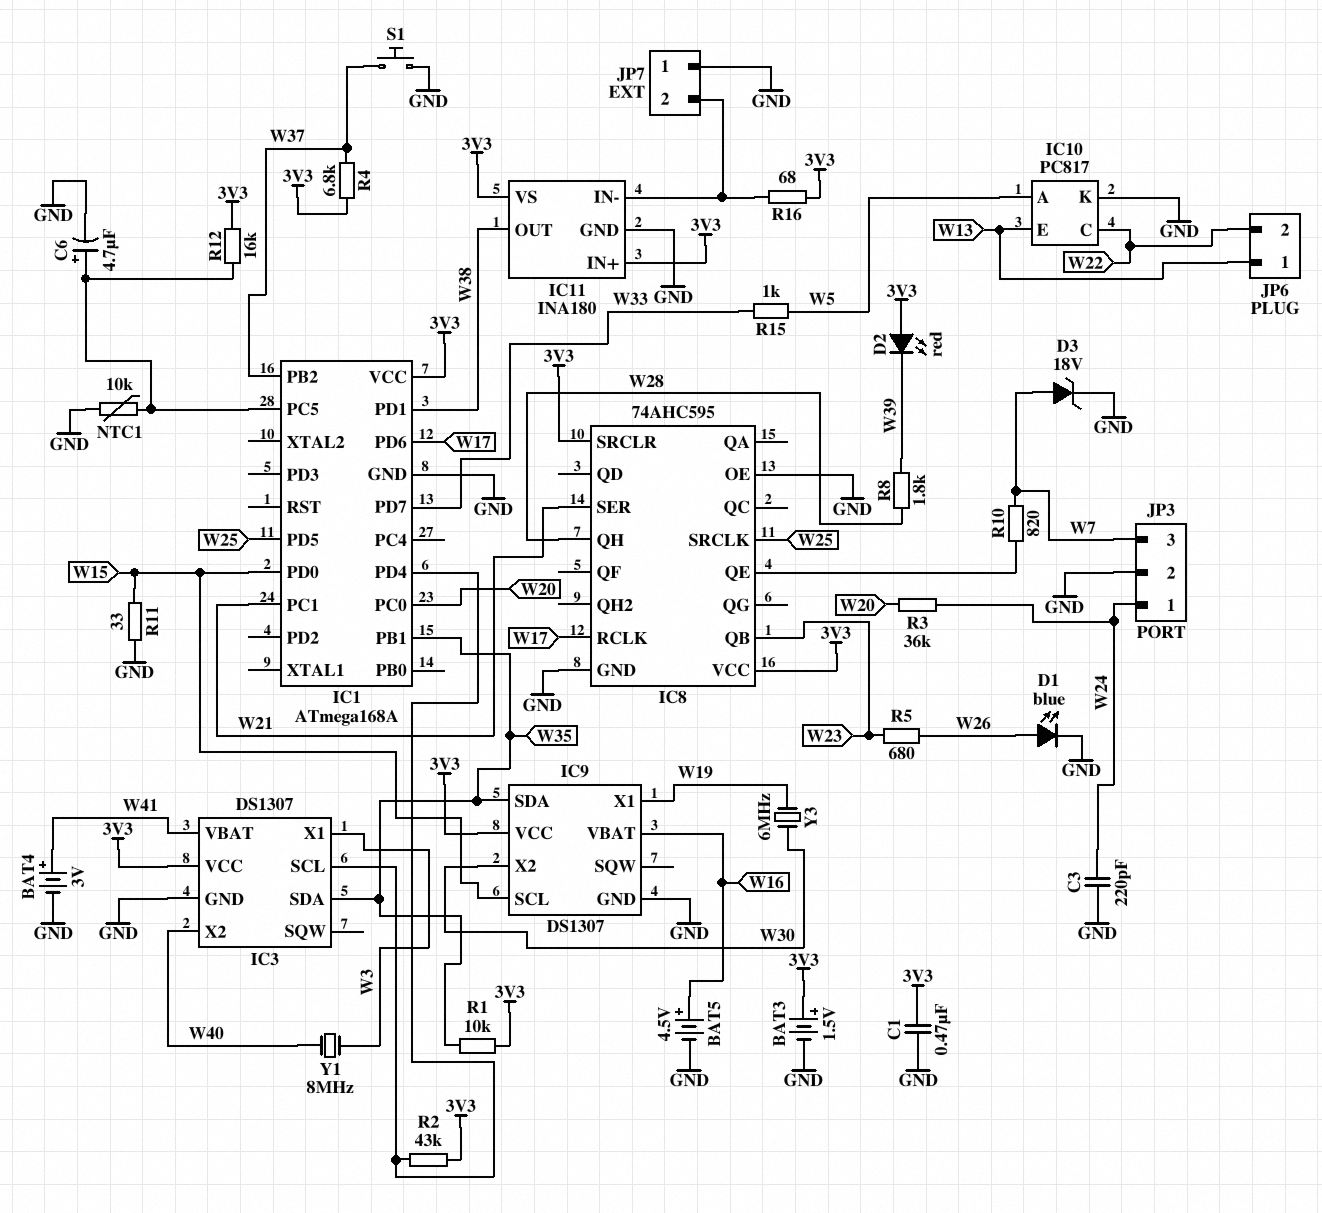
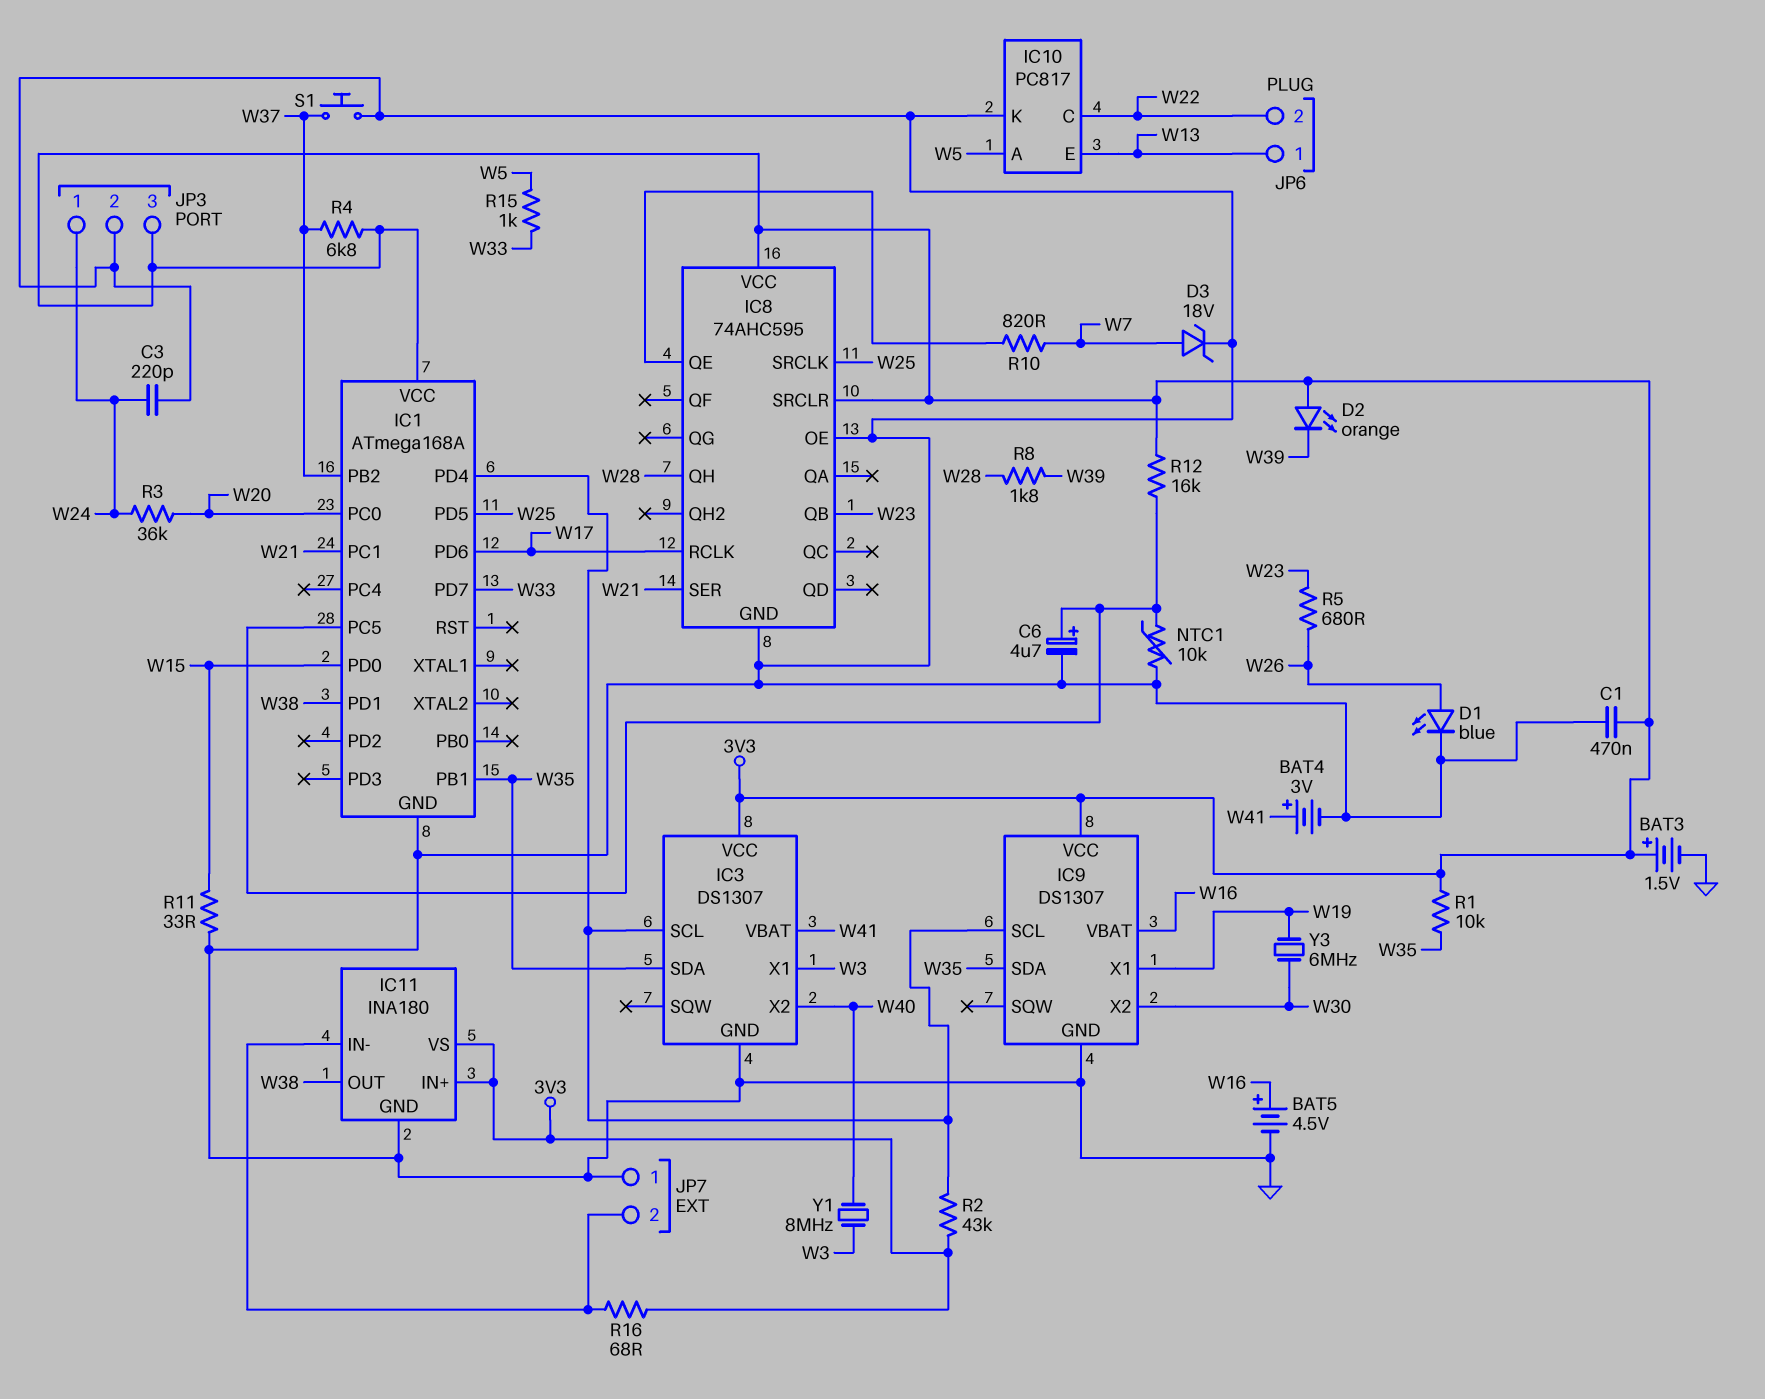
D2: LED red (A 3V3, K W39) -> LED orange (A 3V3, K W39)
IC9 pin SCL: W15 -> IC1/PD4
JP3 pin 3: W7 -> 3V3

